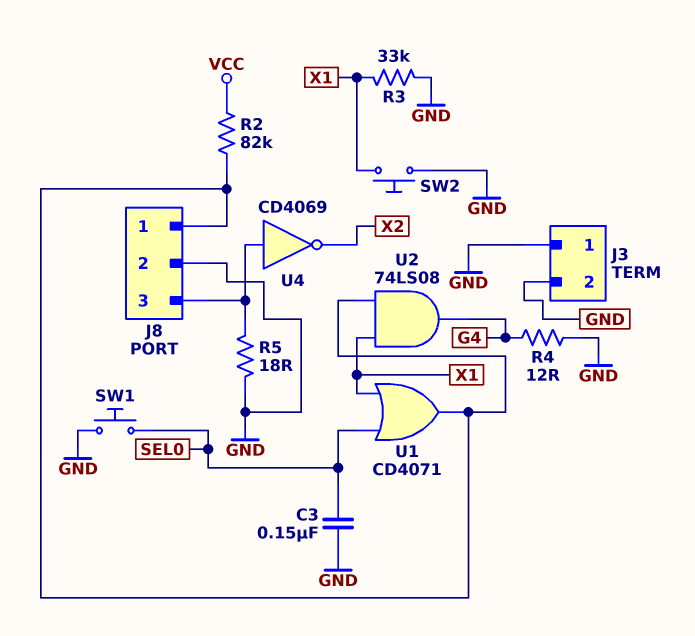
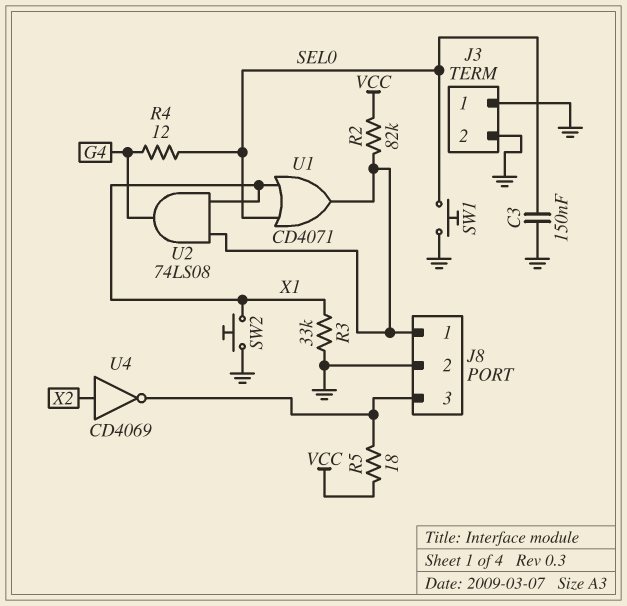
R4: 12 (G4, GND) -> 12 (G4, SEL0)
R5: 18 (GND, J8/3) -> 18 (J8/3, VCC)
U4: NOT CD4069 (in J8/3, out X2) -> NOT CD4069 (in X2, out J8/3)

